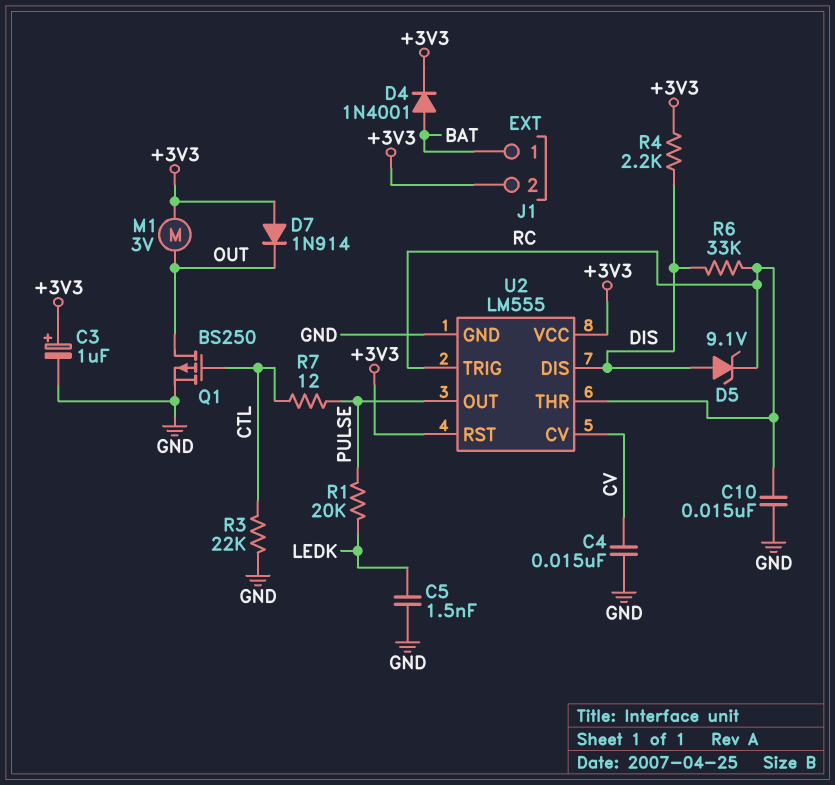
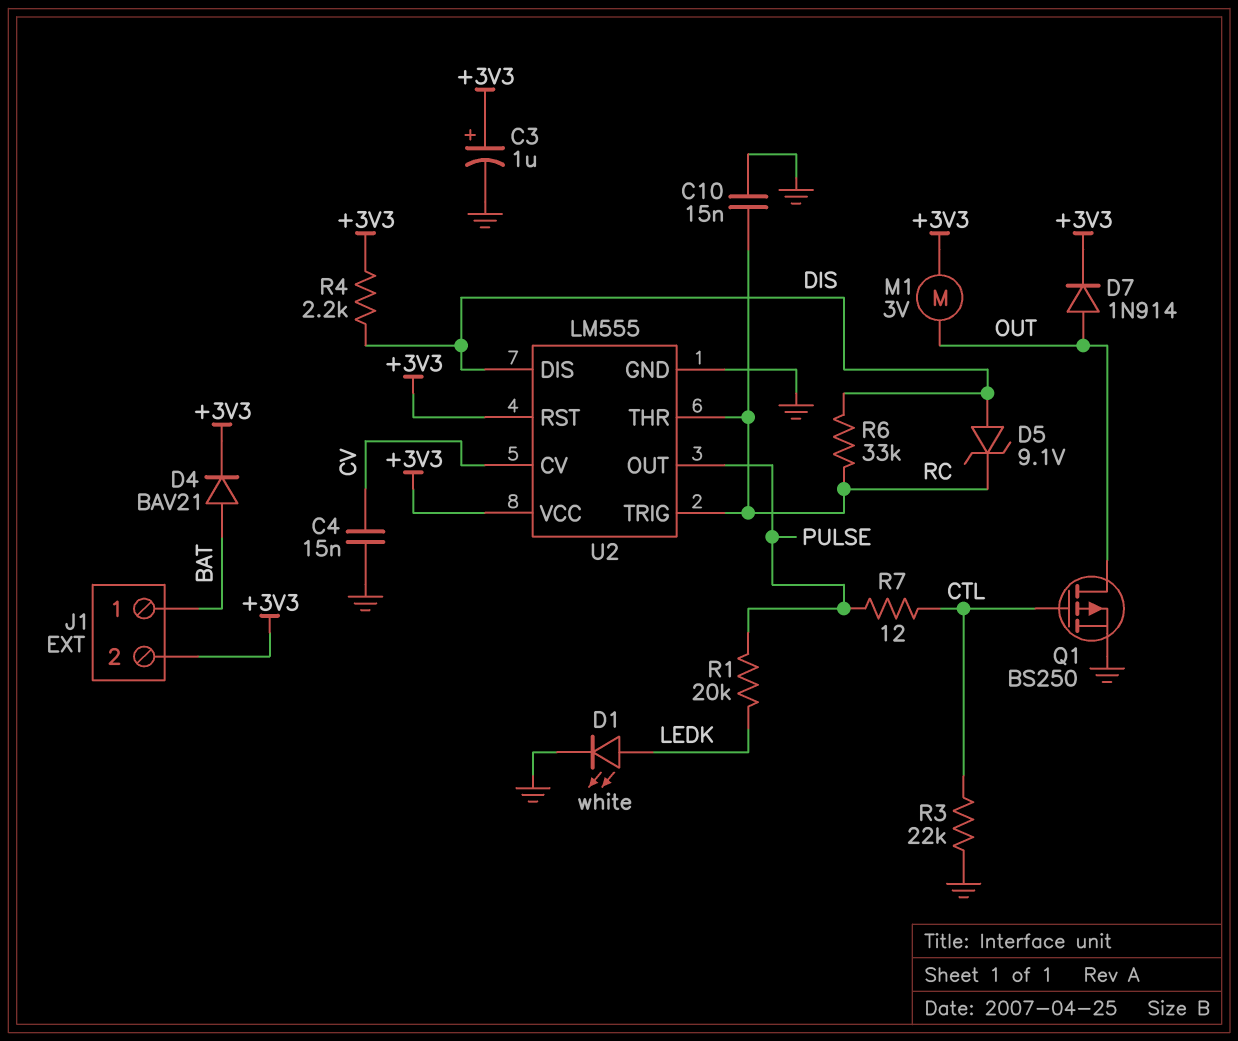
C5: 1.5nF (GND, LEDK) -> none
D1: none -> LED white (A LEDK, K GND)
D4: diode 1N4001 (A BAT, K +3V3) -> diode BAV21 (A BAT, K +3V3)
D7: diode 1N914 (A +3V3, K OUT) -> diode 1N914 (A OUT, K +3V3)

